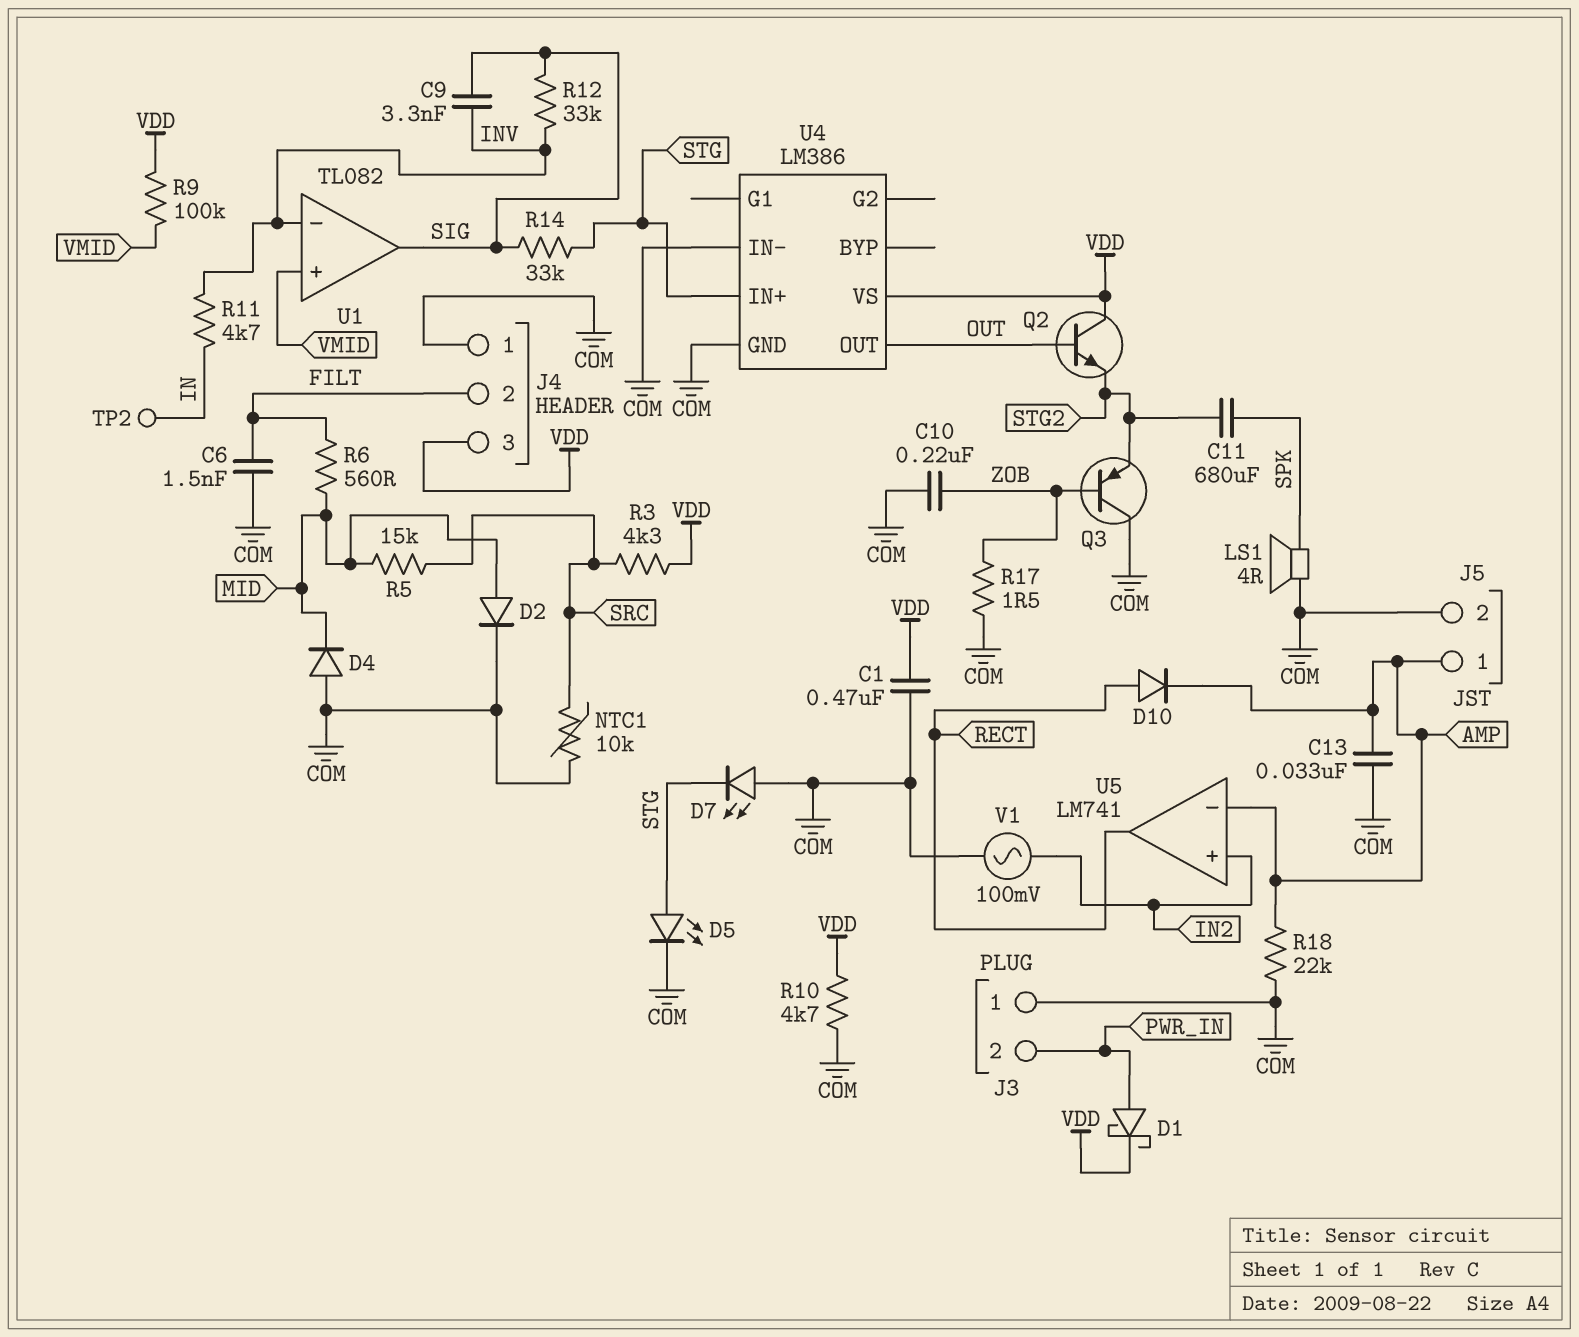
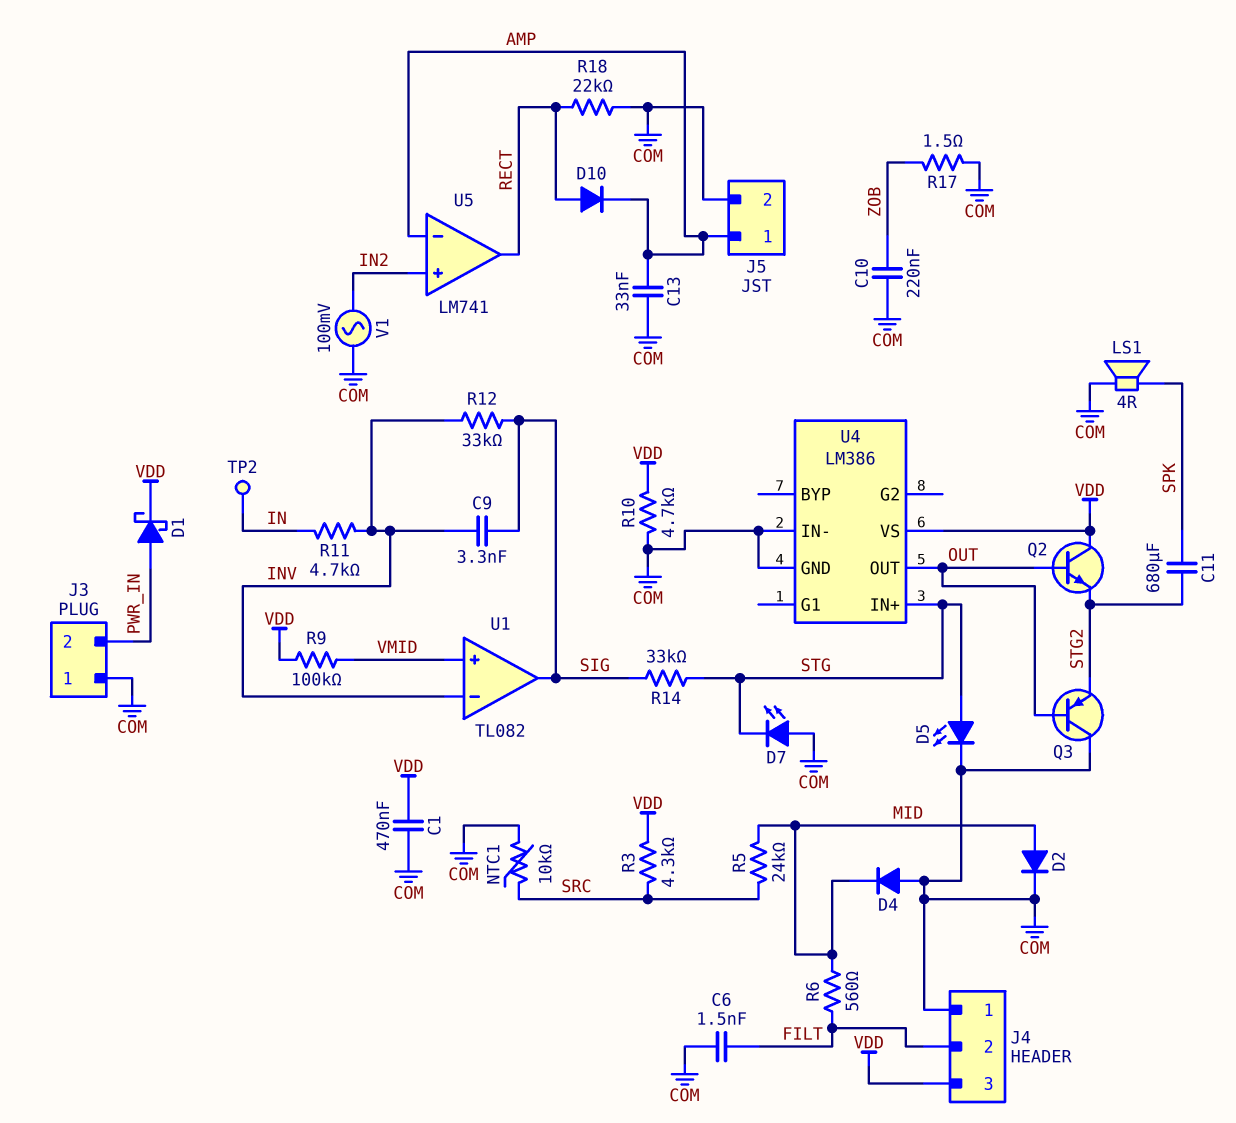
Q3: PNP (B ZOB, C COM, E STG2) -> PNP (B OUT, C COM, E STG2)
R5: 15k (MID, SRC) -> 24k (MID, SRC)
R18: 22k (AMP, COM) -> 22k (COM, RECT)

